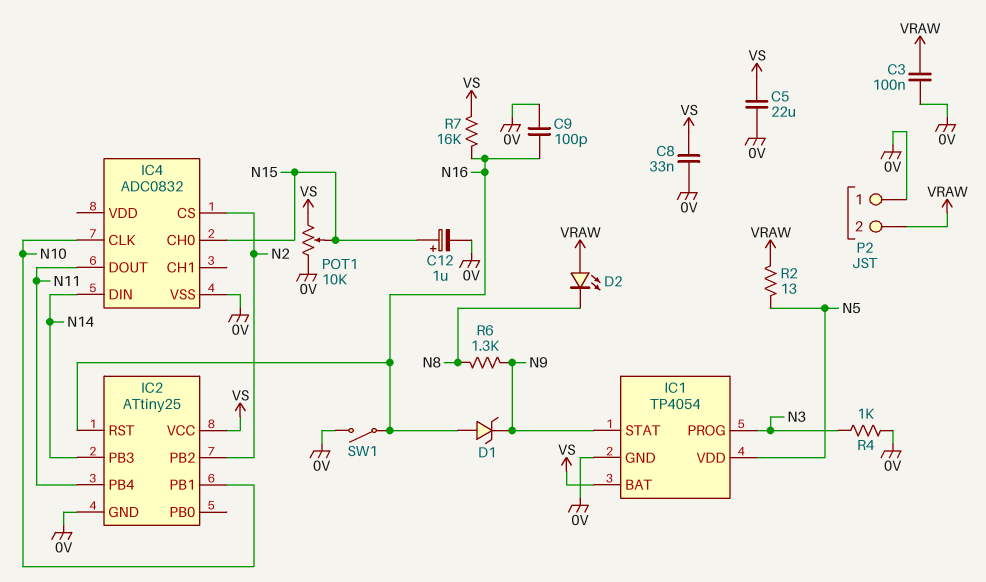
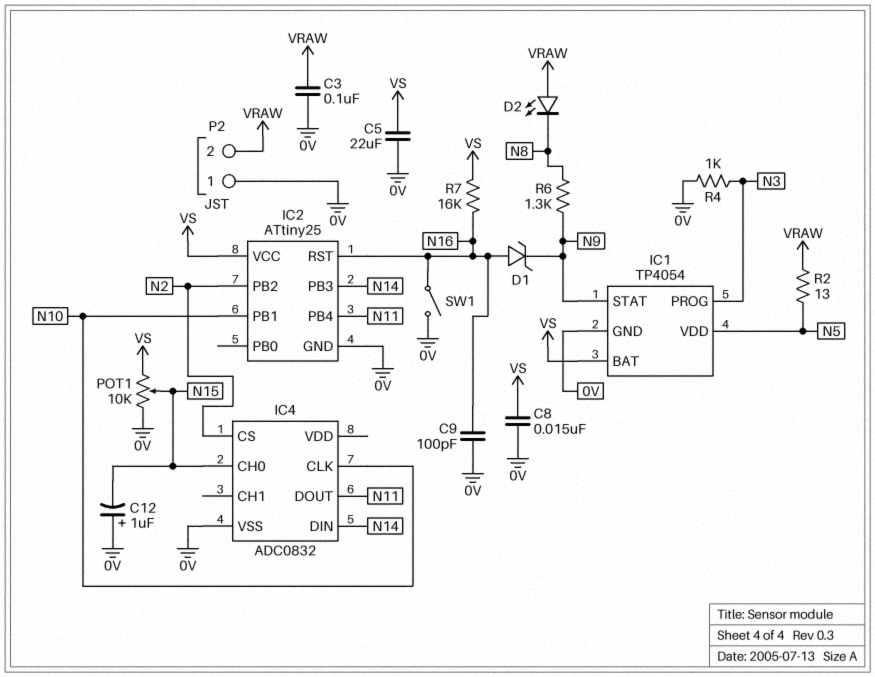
C8: 33nF (0V, VS) -> 15nF (0V, VS)
C12: 1uF (plus N15, minus 0V) -> 1uF (plus 0V, minus N15)

